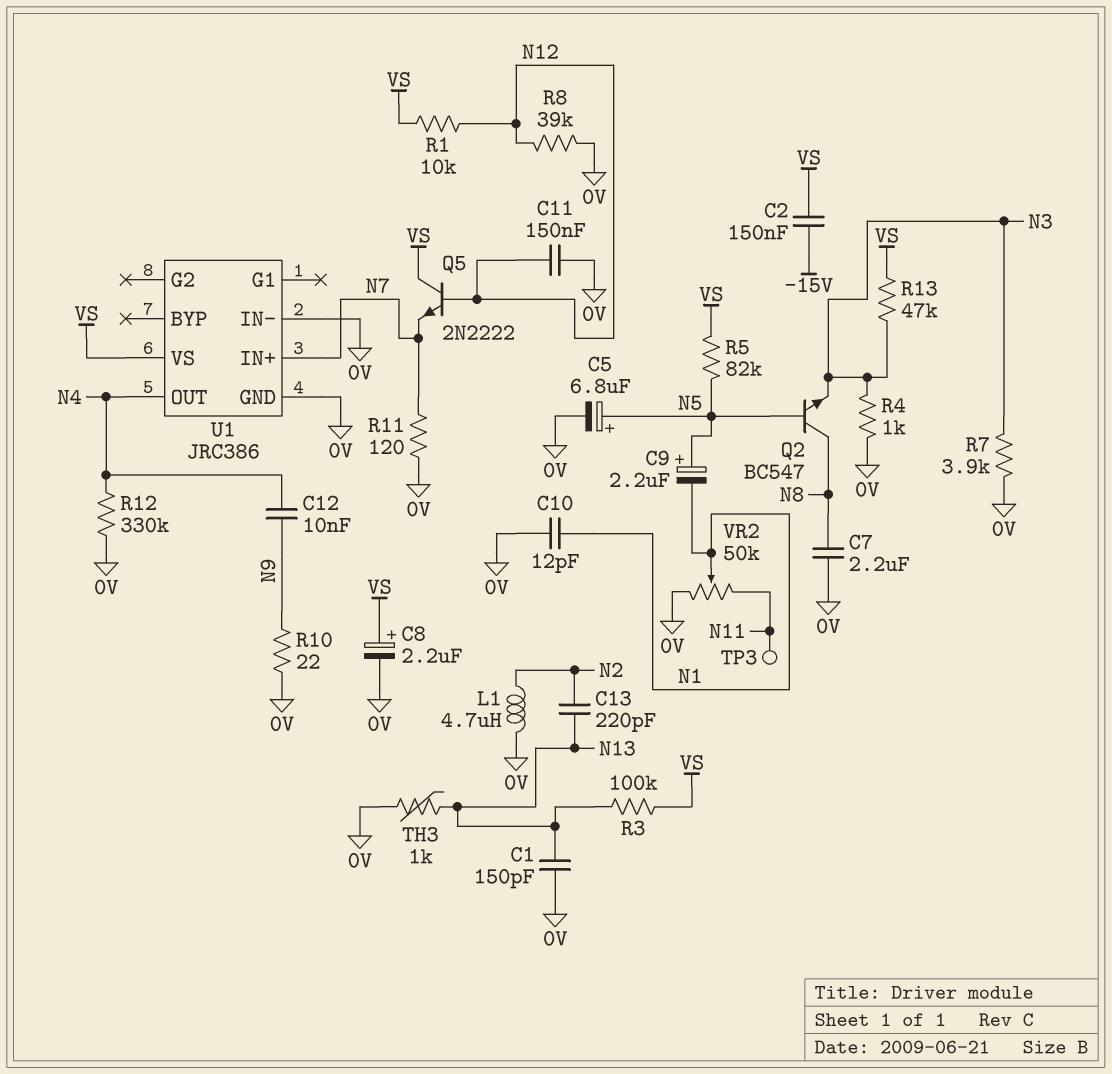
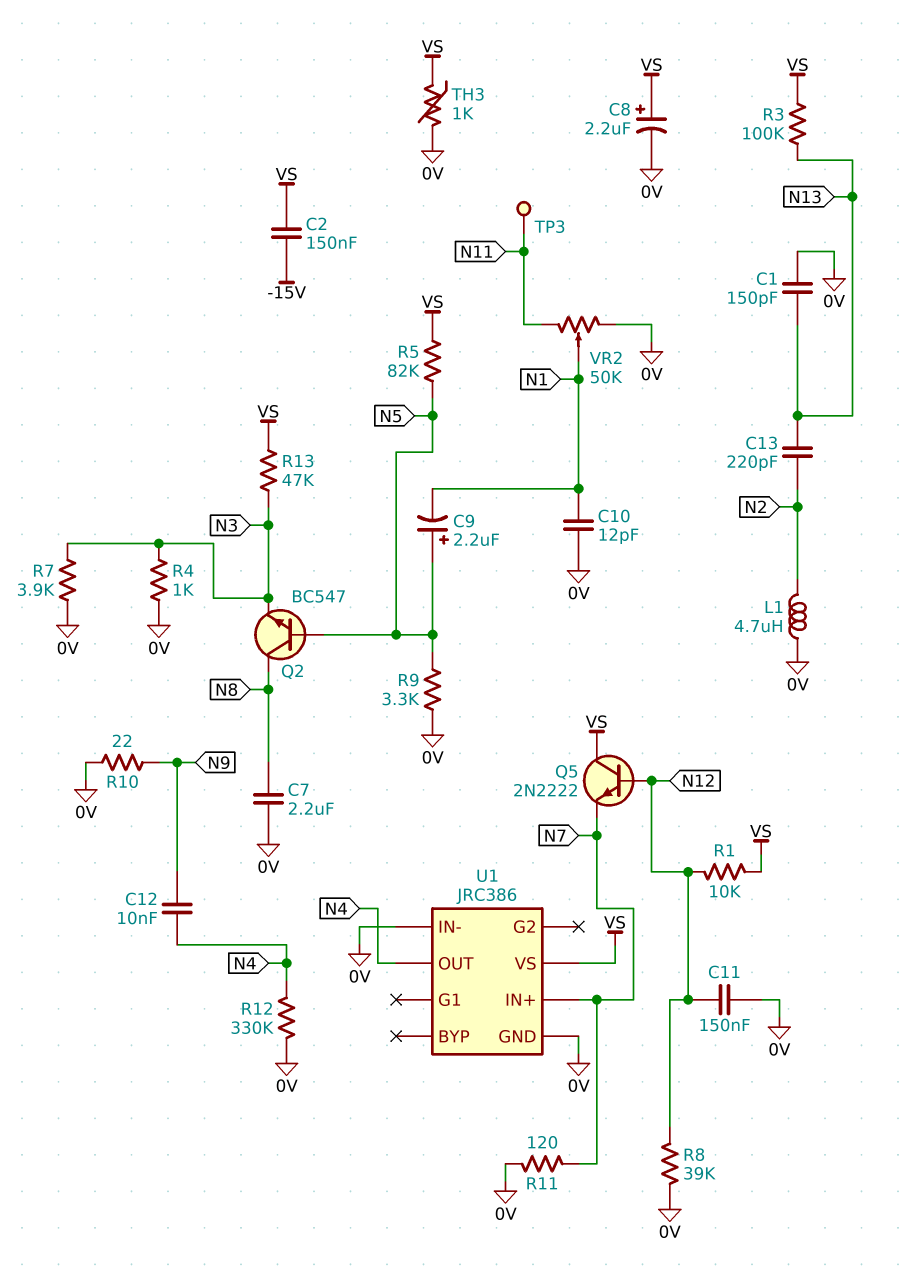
C5: 6.8uF (plus N5, minus 0V) -> none
R9: none -> 3.3k (0V, N5)
TH3: 1k (0V, N13) -> 1k (0V, VS)

